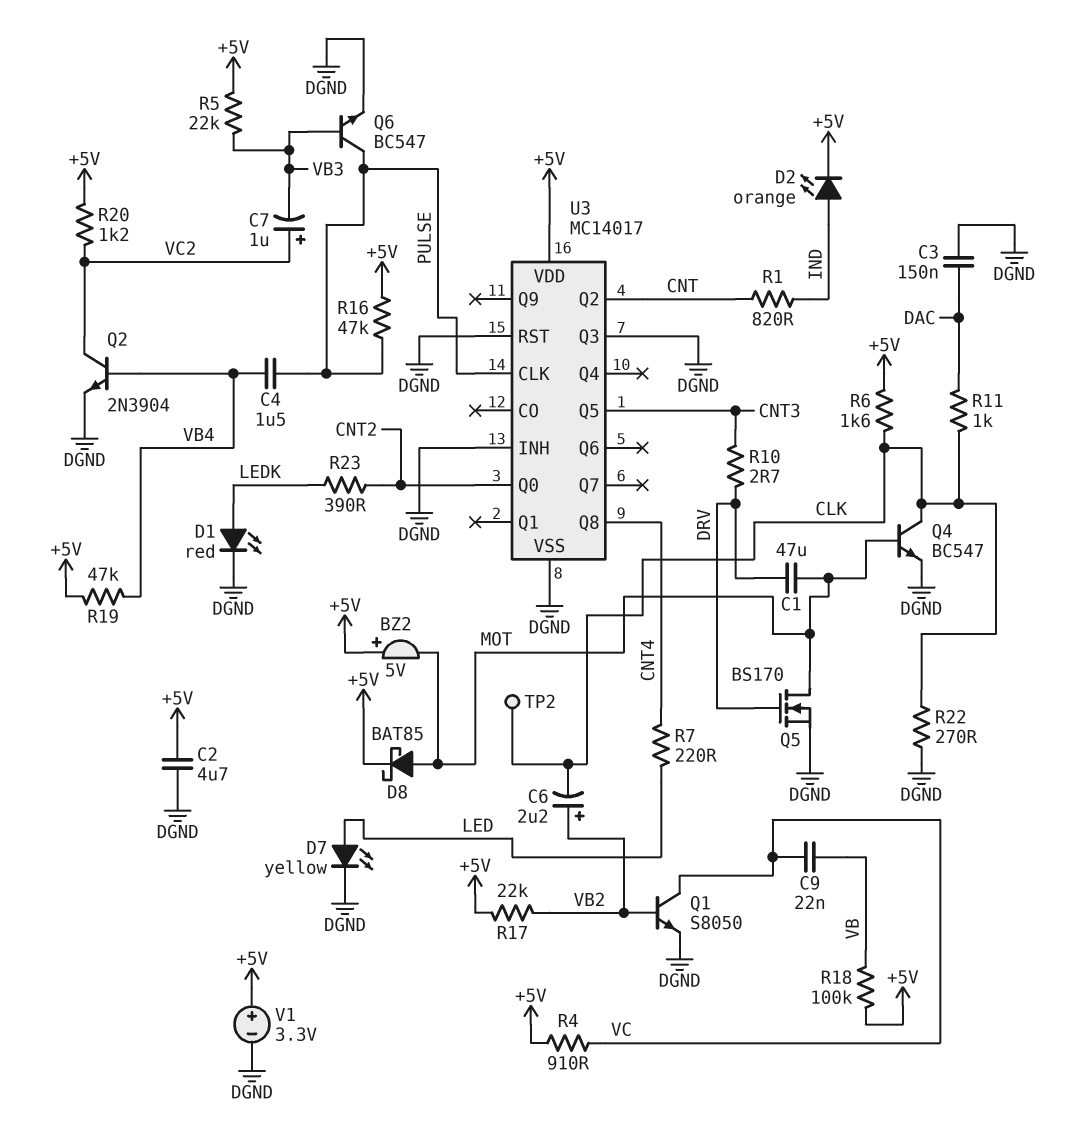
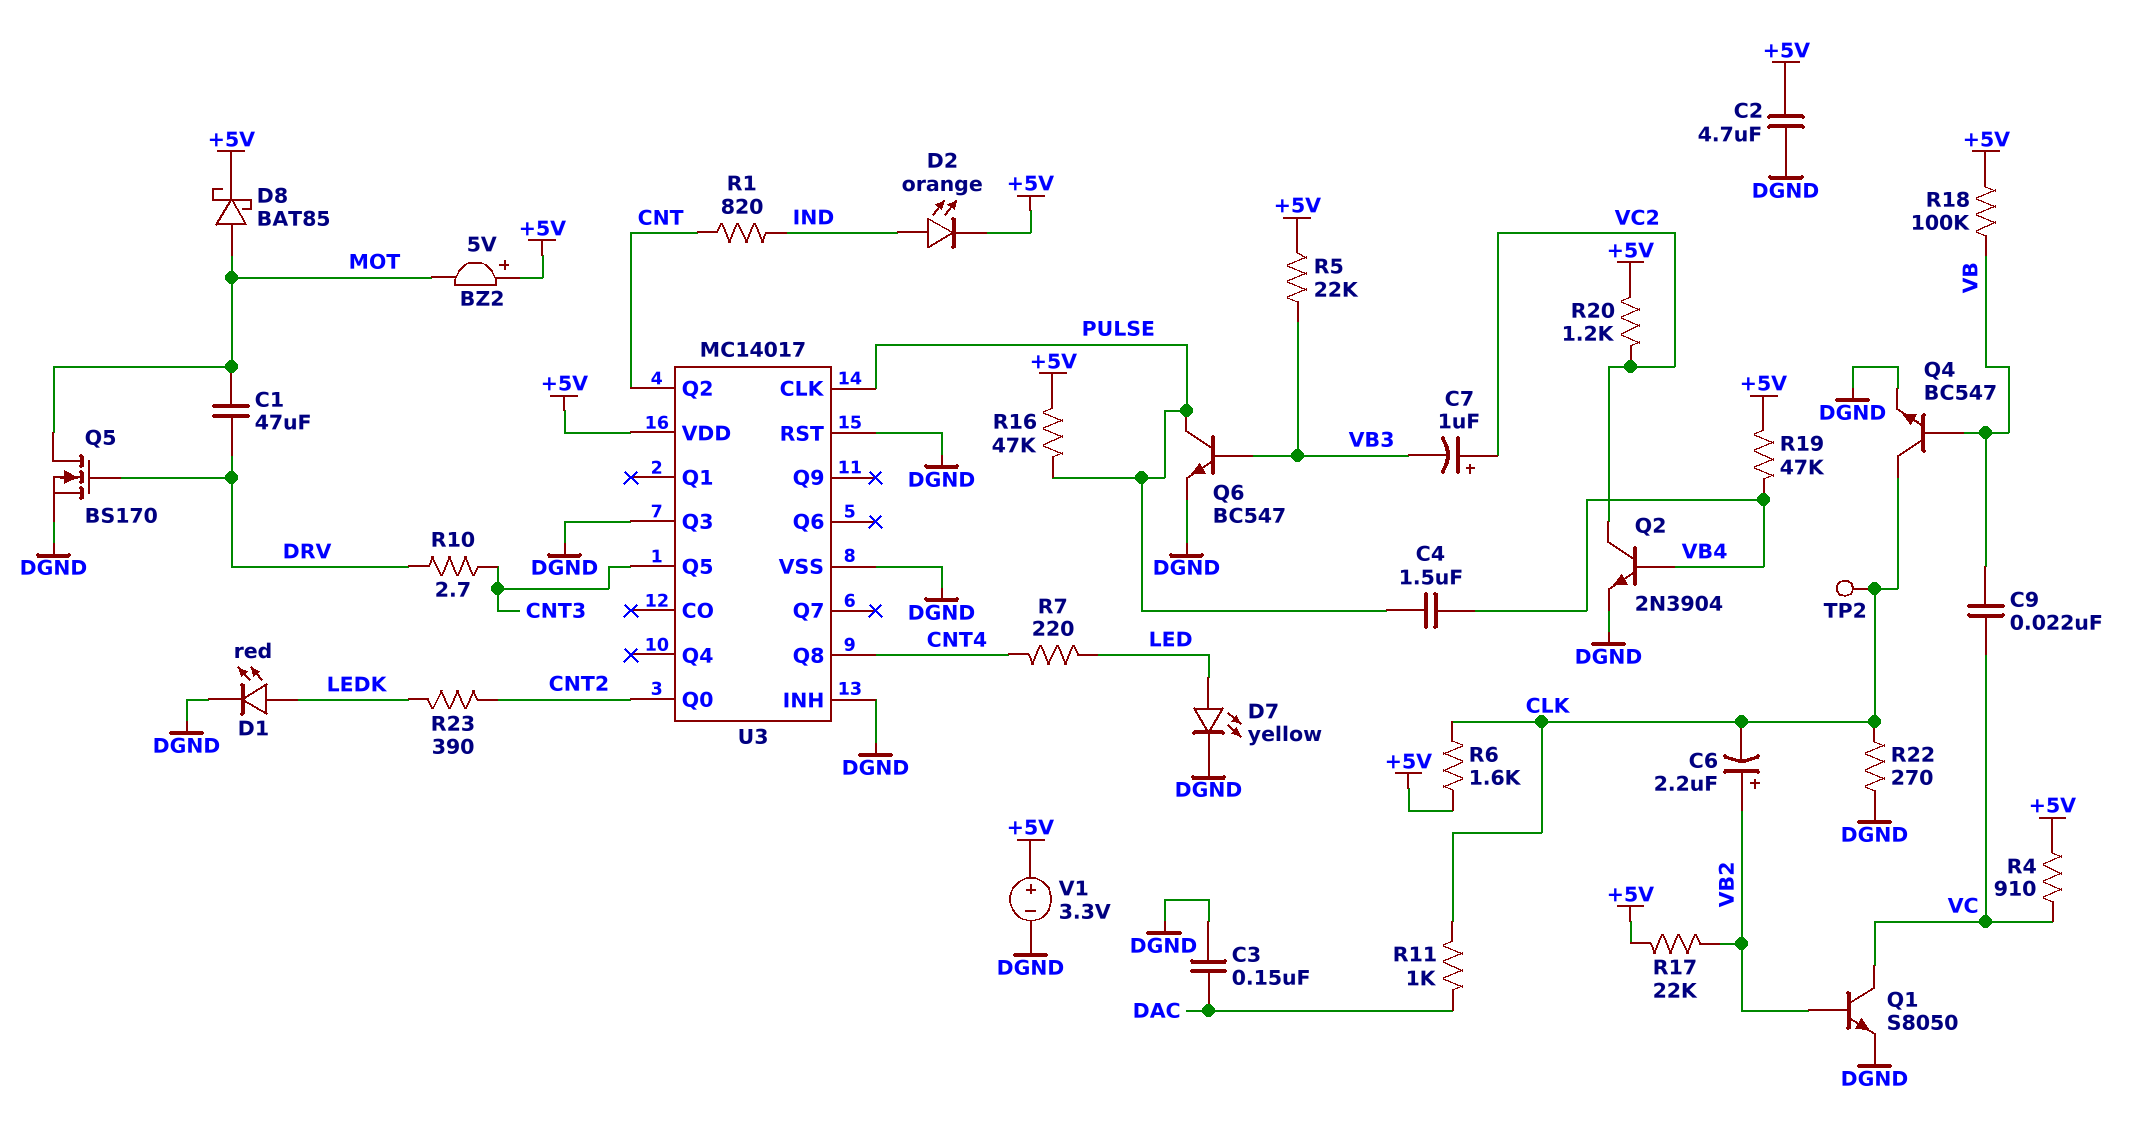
Q4: NPN BC547 (B MOT, C CLK, E DGND) -> NPN BC547 (B VB, C CLK, E DGND)

